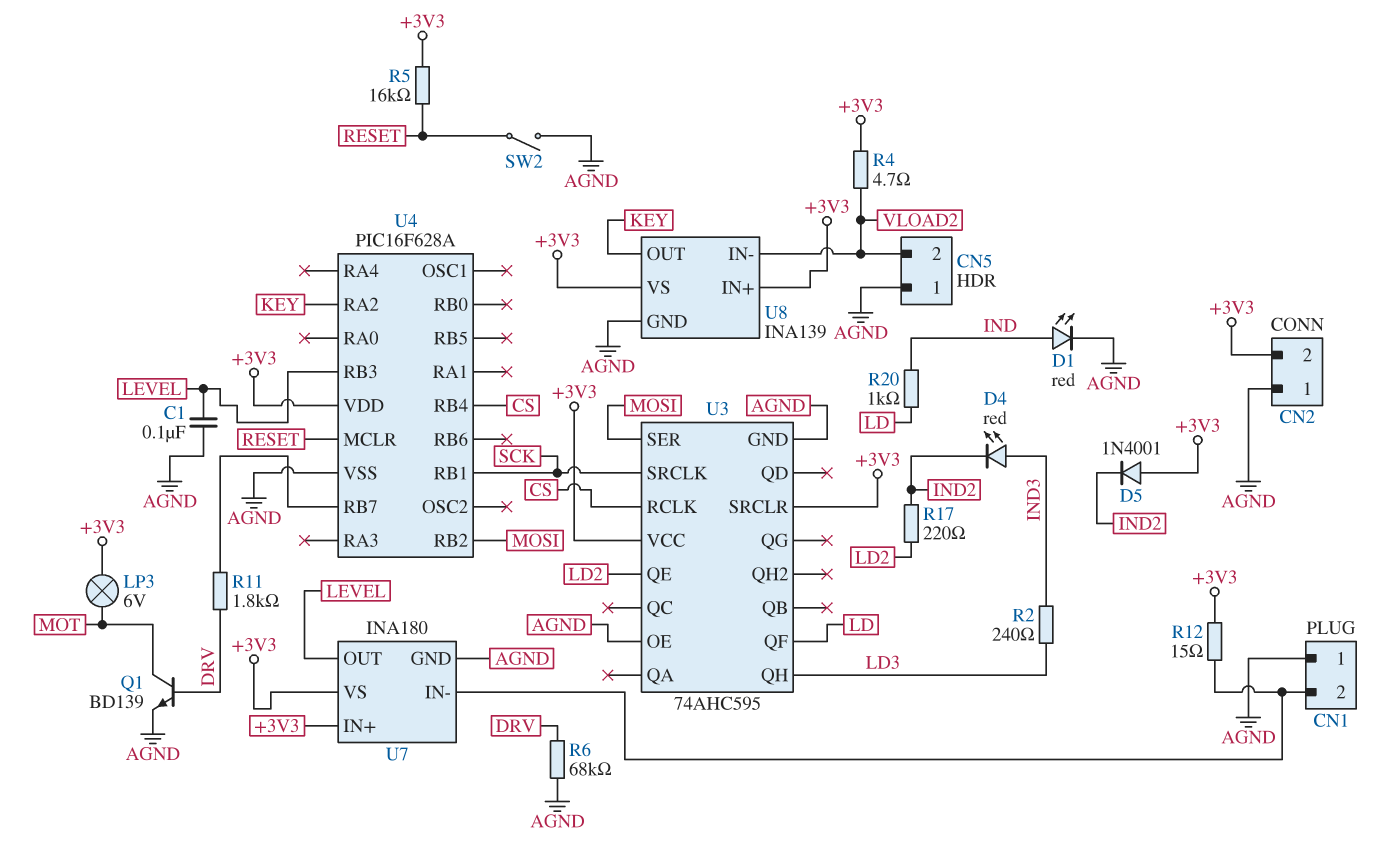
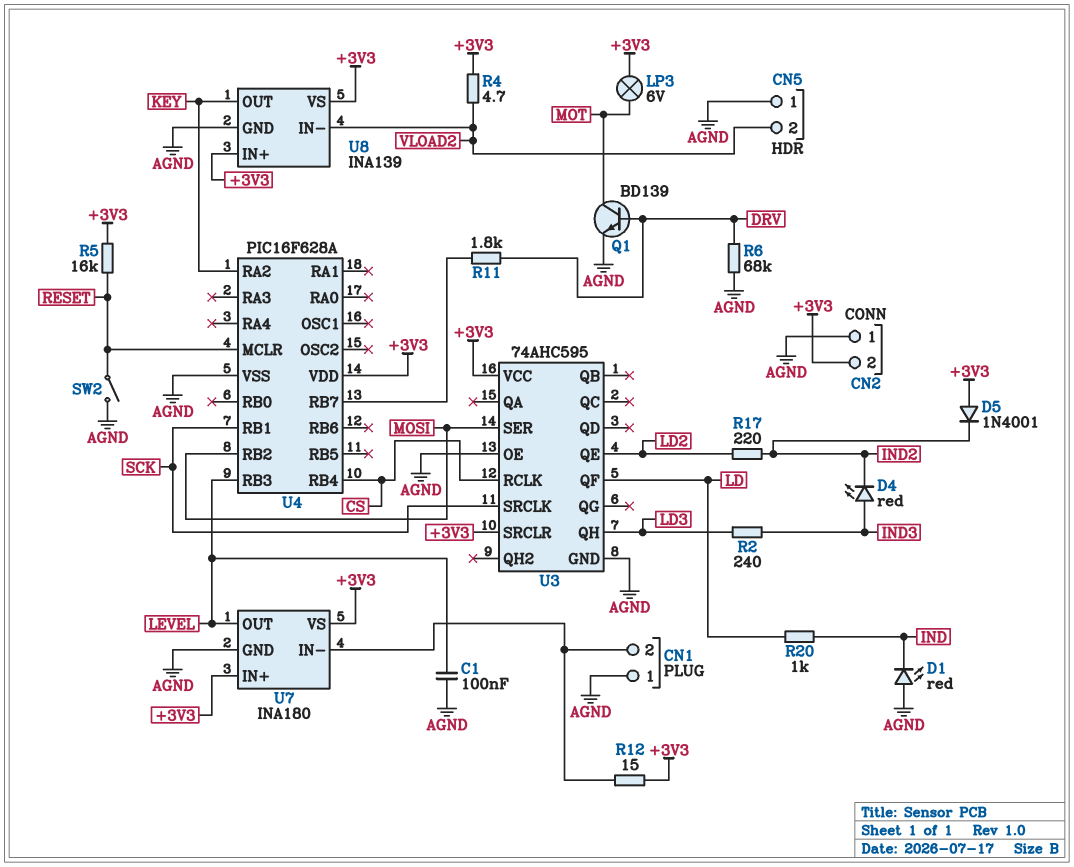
D1: LED red (A IND, K AGND) -> LED red (A AGND, K IND)

